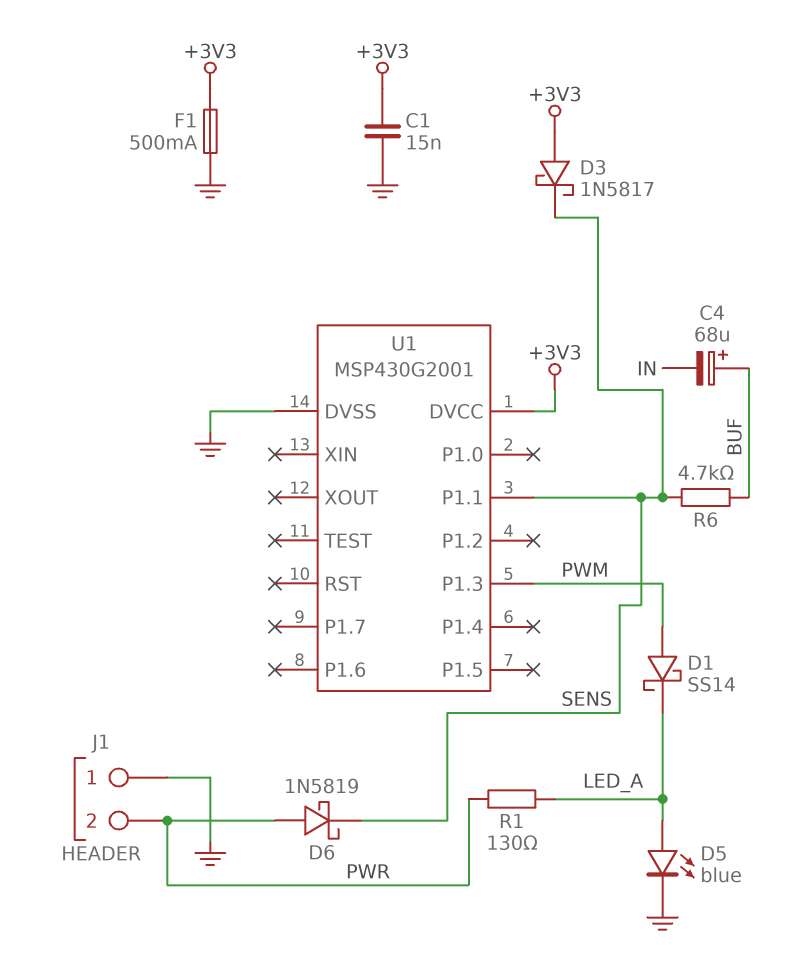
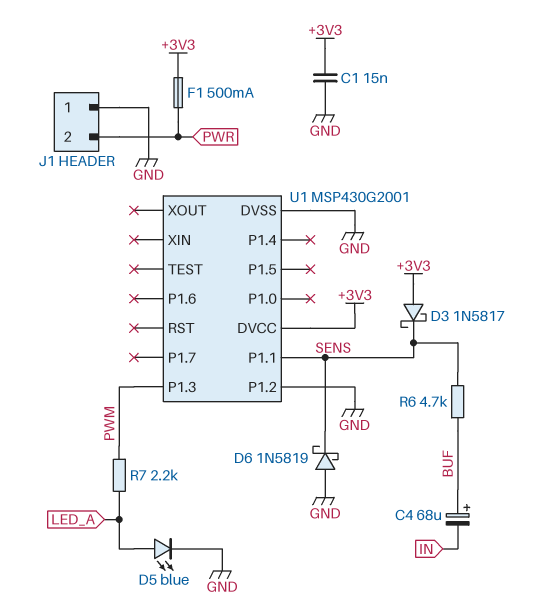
D1: schottky SS14 (A PWM, K LED_A) -> none
D6: schottky 1N5819 (A PWR, K SENS) -> schottky 1N5819 (A GND, K SENS)
F1: 500mA (+3V3, GND) -> 500mA (+3V3, PWR)
R1: 130 (LED_A, PWR) -> none
R7: none -> 2.2k (LED_A, PWM)
U1 pin P1.2: none -> GND

